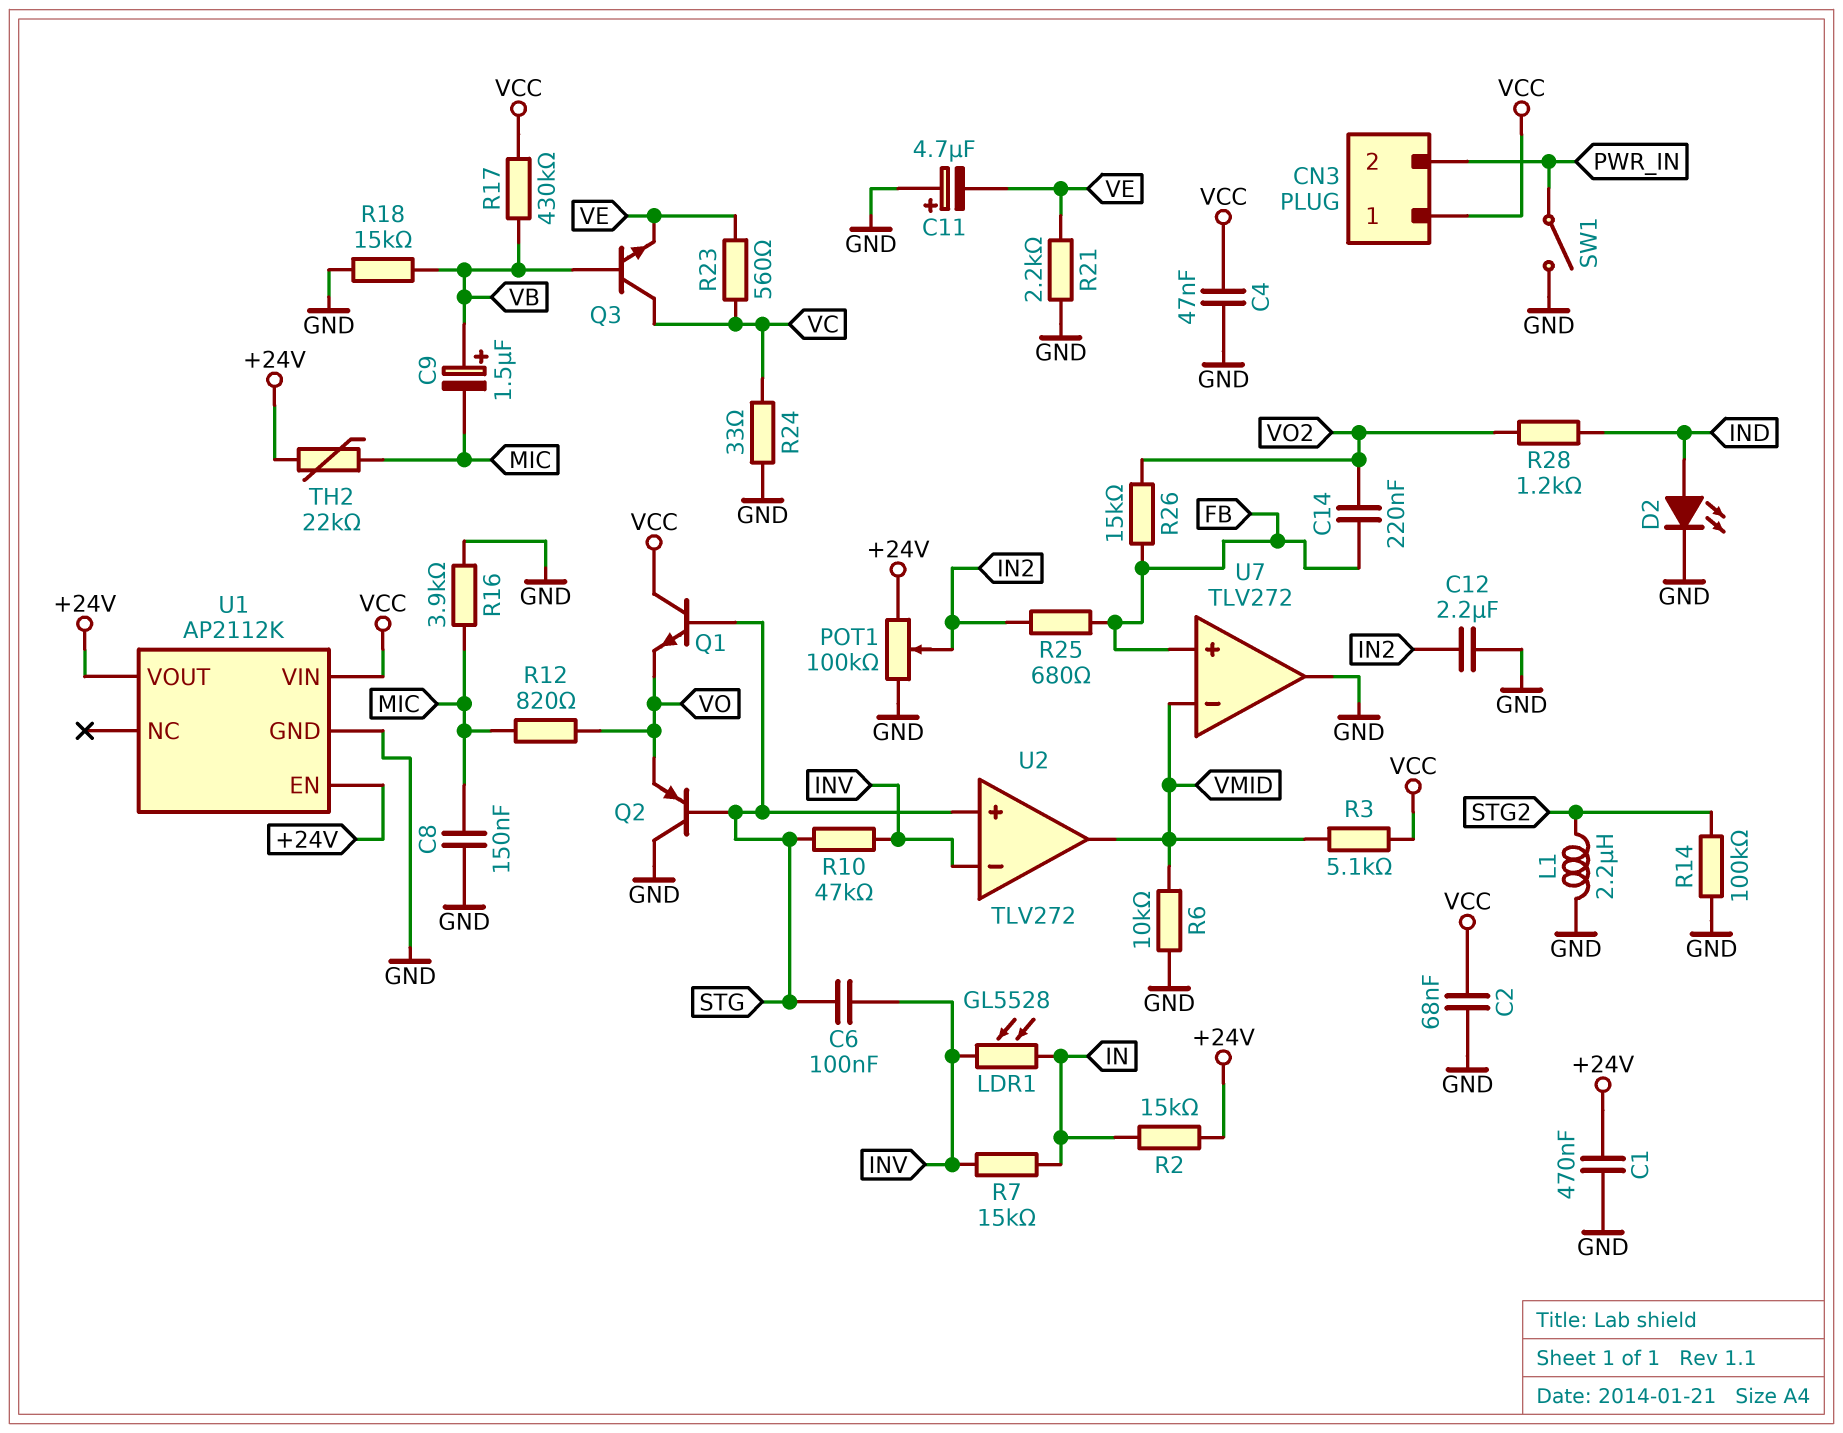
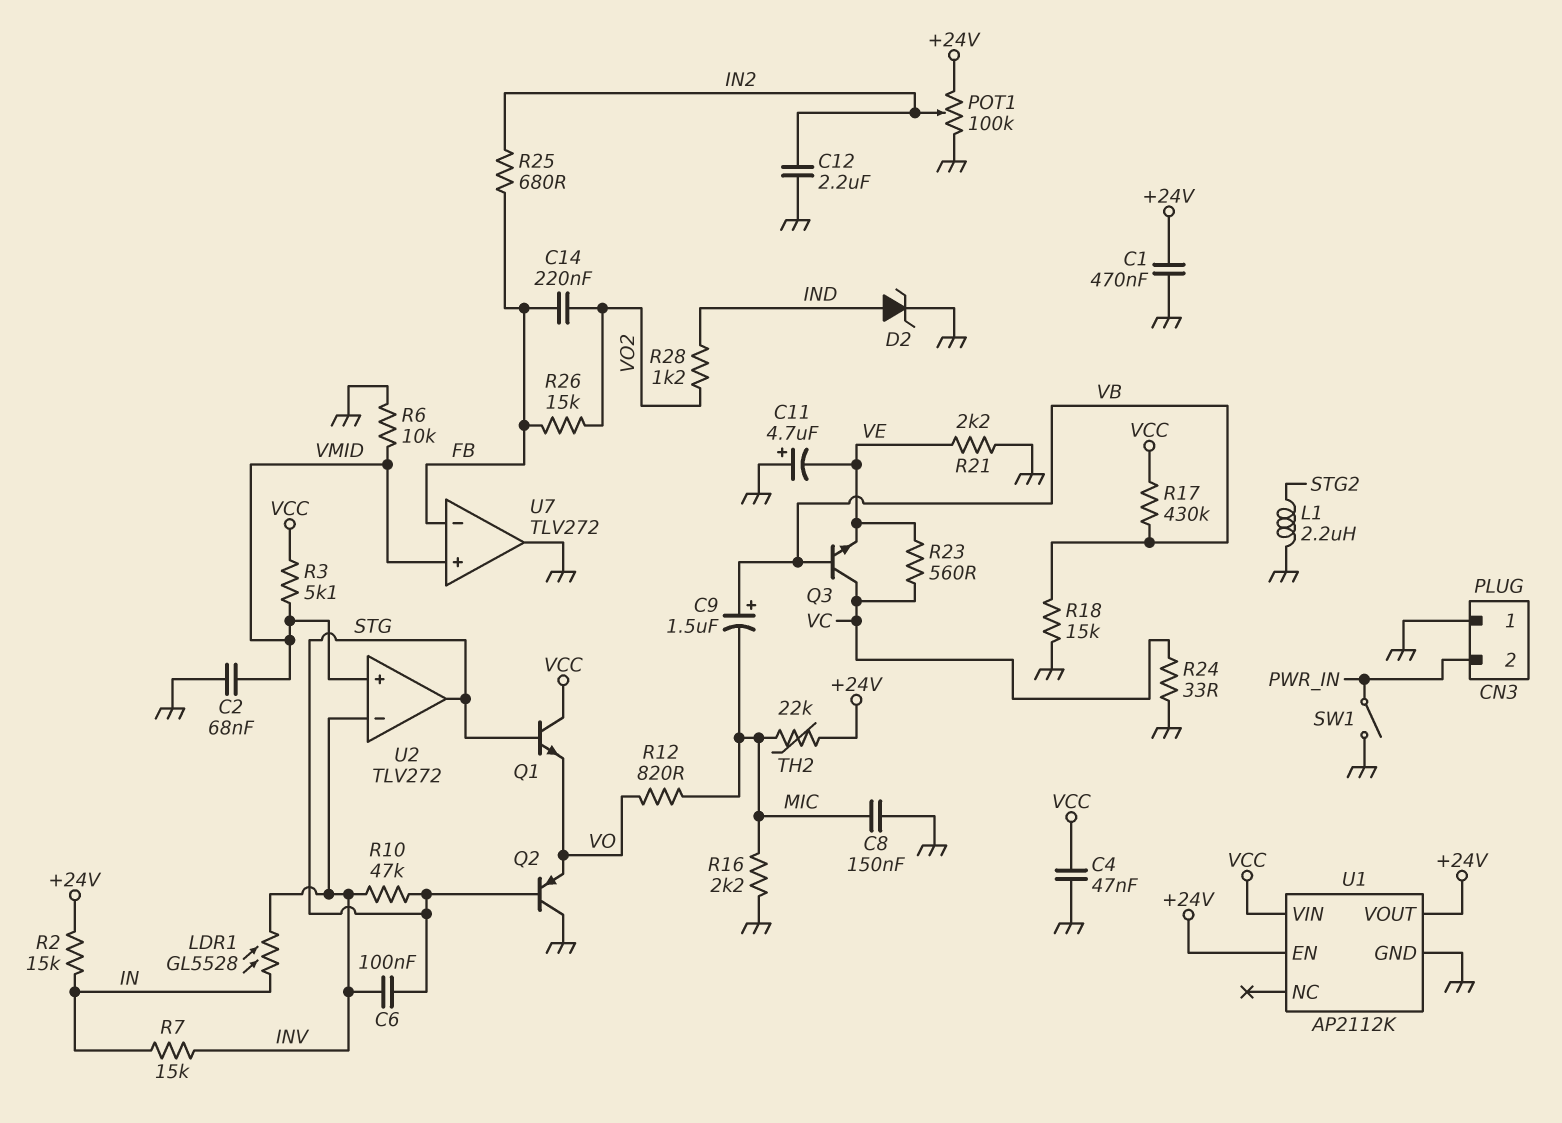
C2: 68nF (GND, VCC) -> 68nF (GND, VMID)
CN3 pin 1: VCC -> GND
D2: LED (A IND, K GND) -> zener (A IND, K GND)
R14: 100k (GND, STG2) -> none
R16: 3.9k (GND, MIC) -> 2.2k (GND, MIC)
U2 pin in+: STG -> VMID
U2 pin out: VMID -> STG
U7 pin in+: FB -> VMID
U7 pin in-: VMID -> FB

